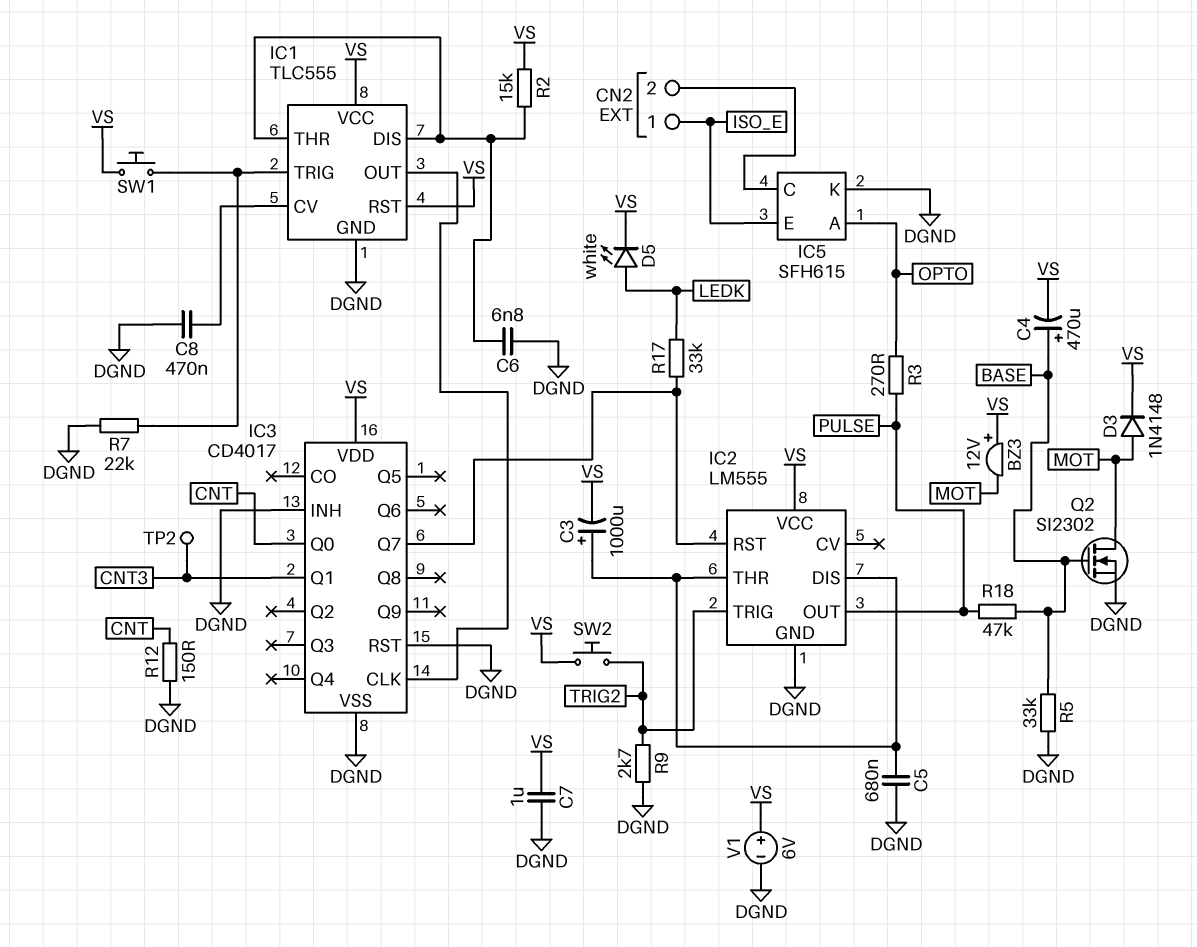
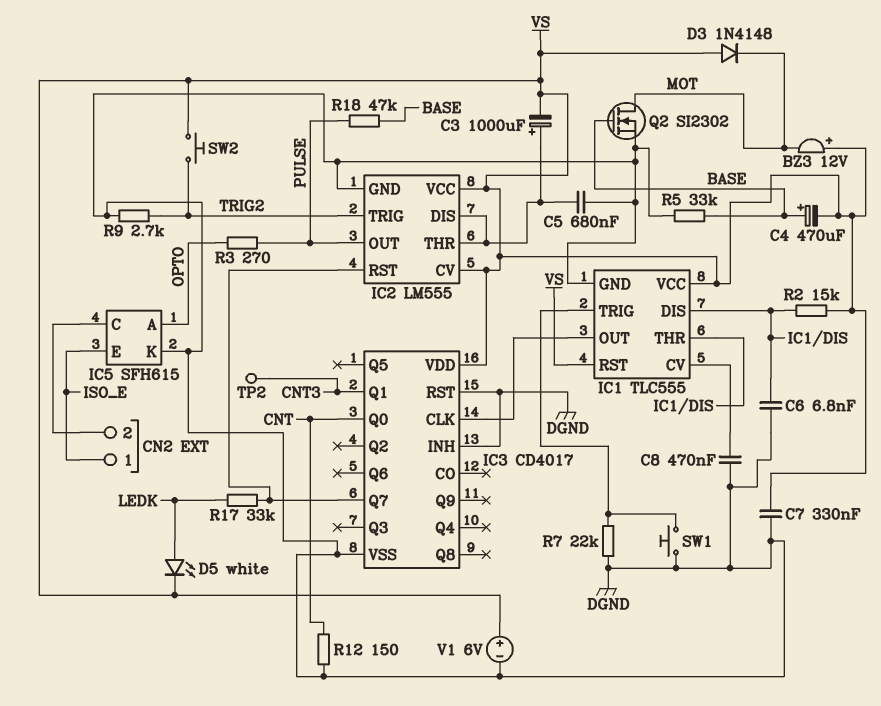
C7: 1uF (DGND, VS) -> 330nF (DGND, VS)
D3: diode 1N4148 (A MOT, K VS) -> diode 1N4148 (A VS, K MOT)
IC2 pin CV: none -> VS
SW1: button (IC1/TRIG, VS) -> button (DGND, IC1/TRIG)

